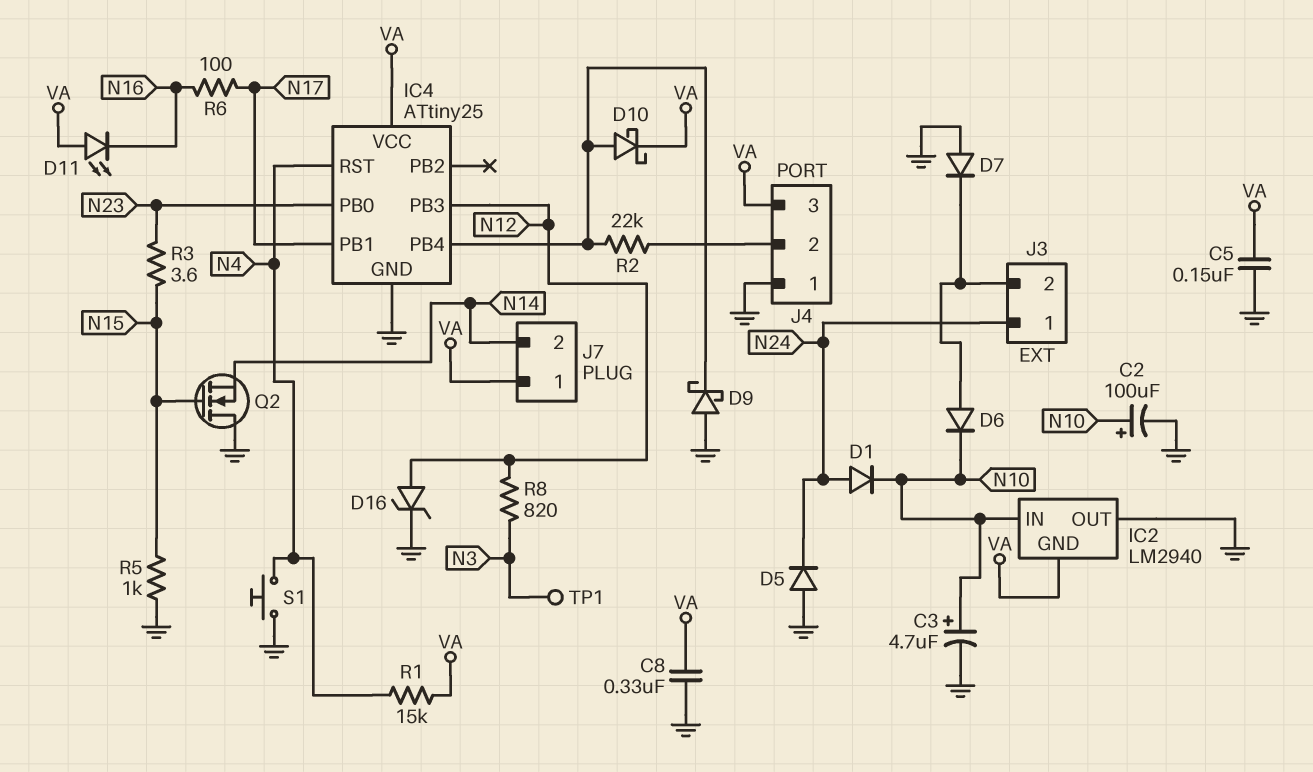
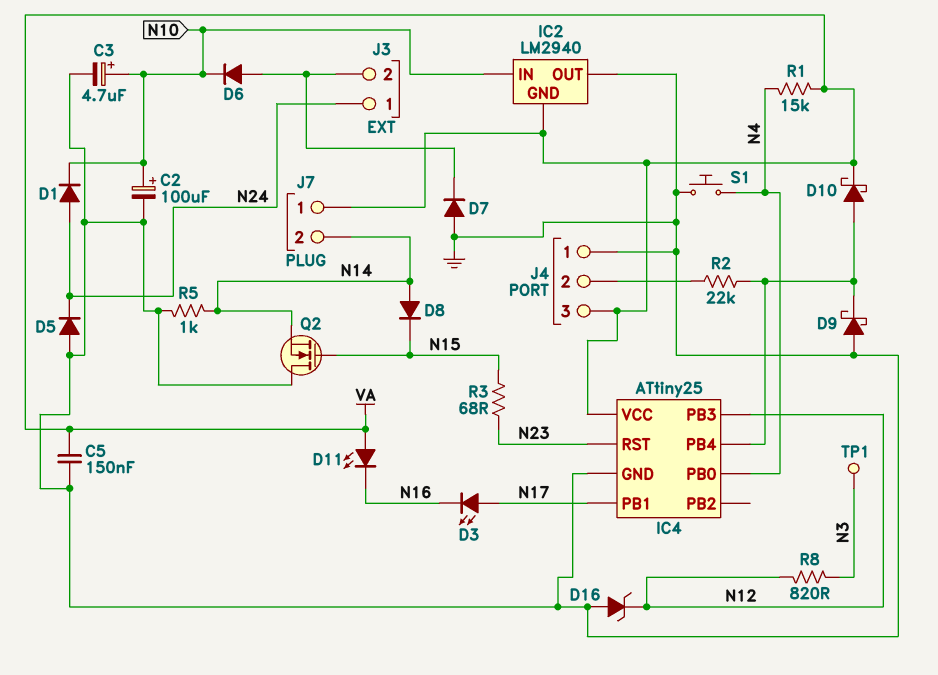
C8: 330nF (GND, VA) -> none
D3: none -> LED (A N17, K N16)
D8: none -> diode (A N14, K N15)
D16: zener (A N12, K GND) -> zener (A GND, K N12)
IC4 pin PB0: N23 -> N4
IC4 pin RST: N4 -> N23
R3: 3.6 (N15, N23) -> 68 (N15, N23)
R5: 1k (GND, N15) -> 1k (GND, N14)
R6: 100 (N16, N17) -> none

